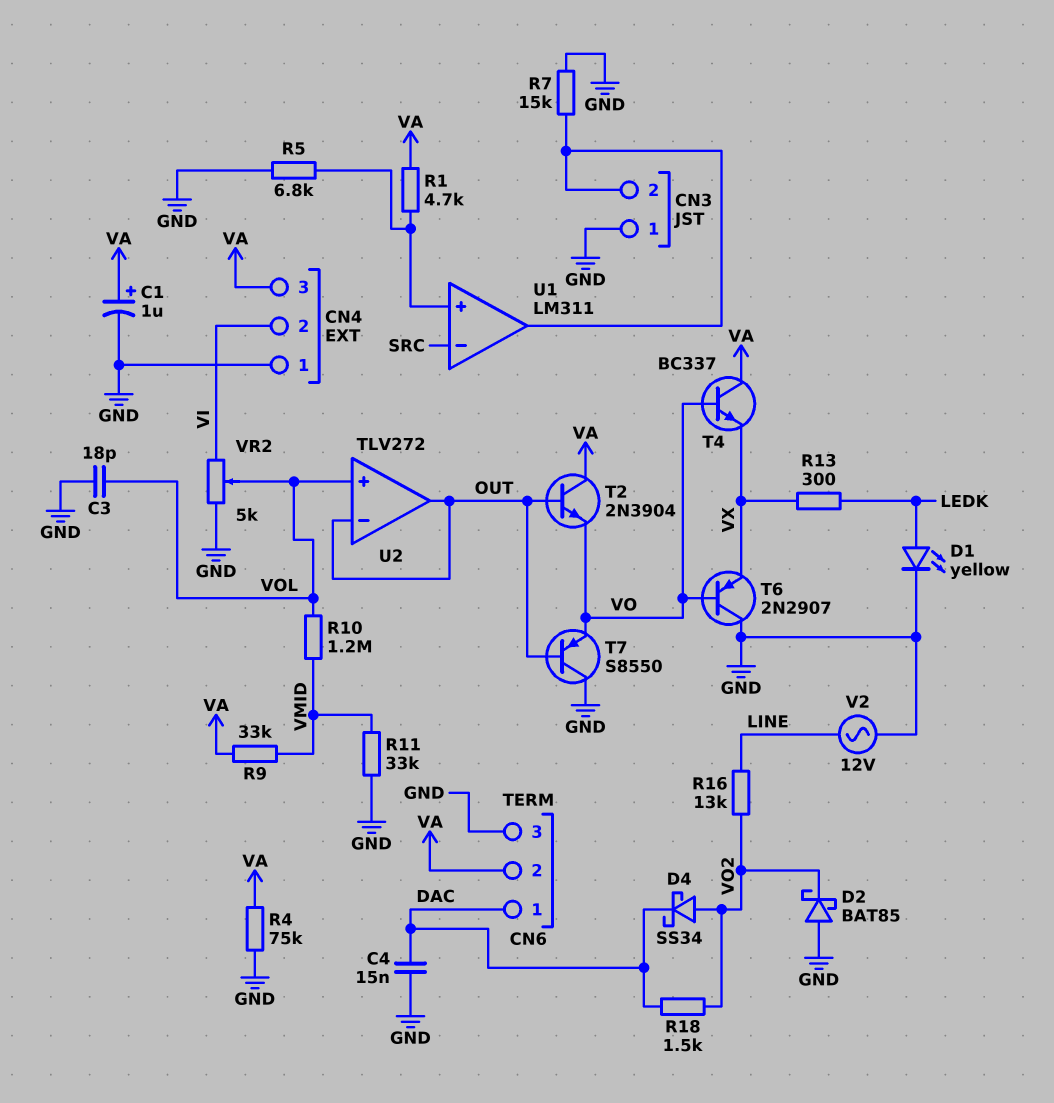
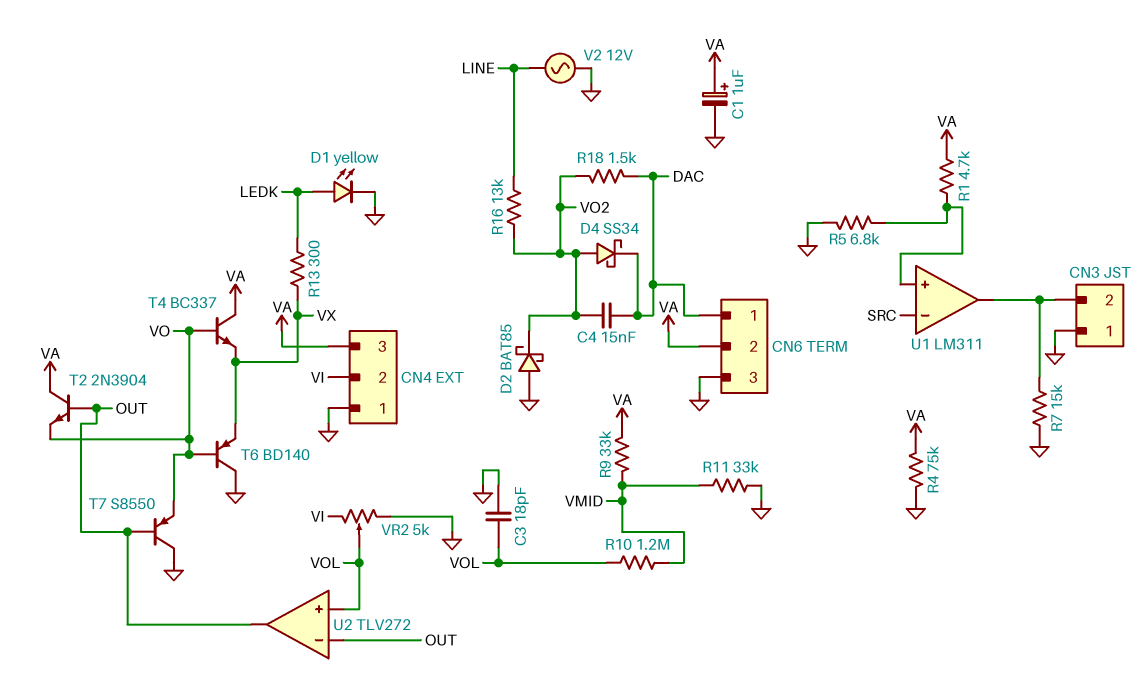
C4: 15nF (DAC, GND) -> 15nF (DAC, VO2)
T6: PNP 2N2907 (B VO, C GND, E VX) -> PNP BD140 (B VO, C GND, E VX)

